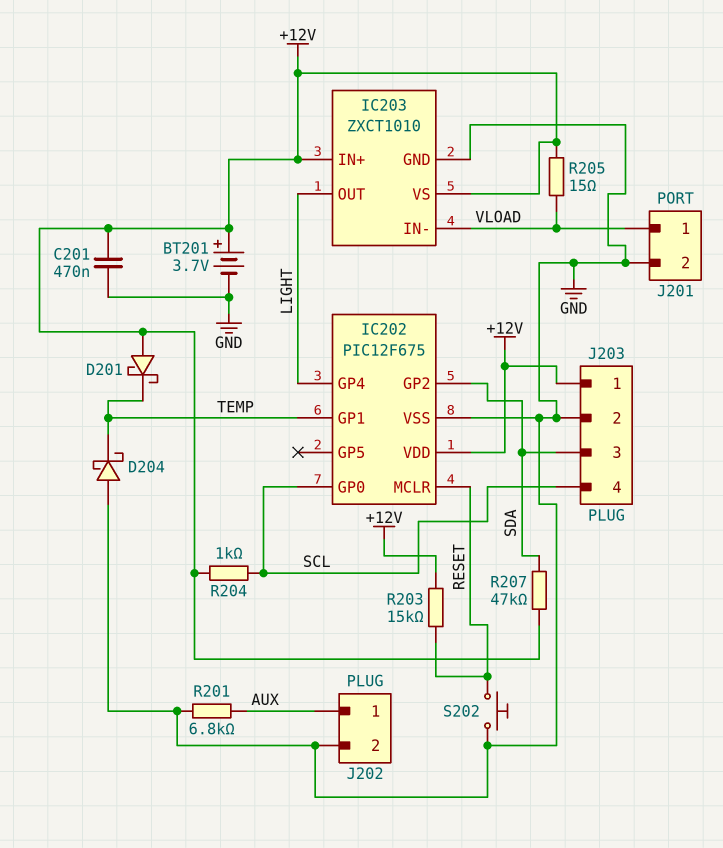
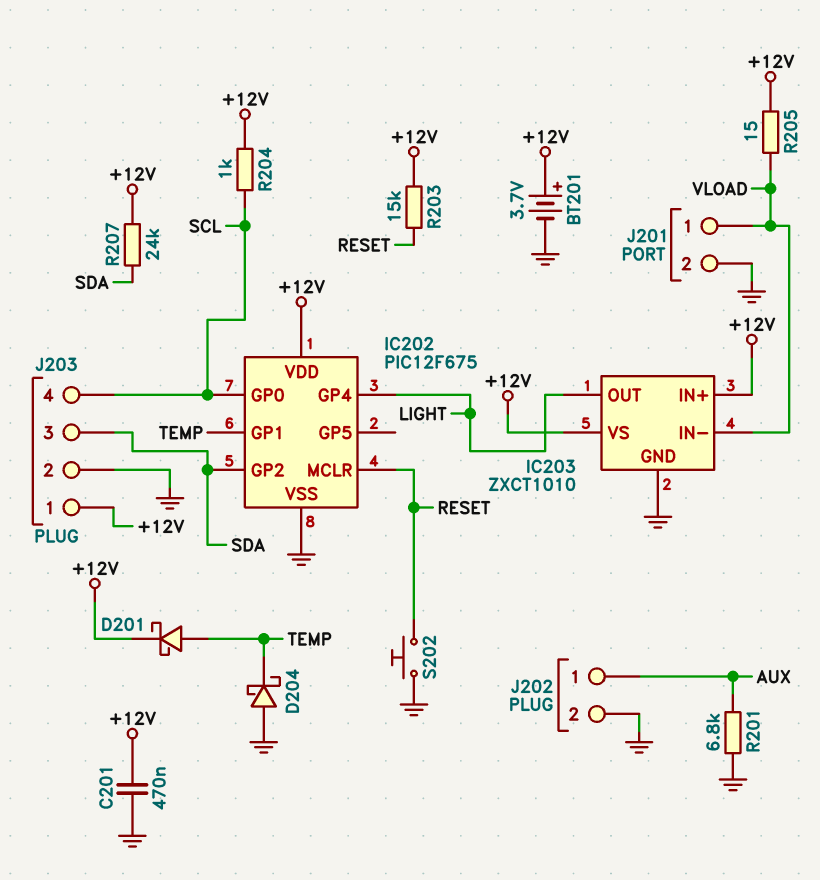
D201: schottky (A +12V, K TEMP) -> schottky (A TEMP, K +12V)
R207: 47k (+12V, SDA) -> 24k (+12V, SDA)

